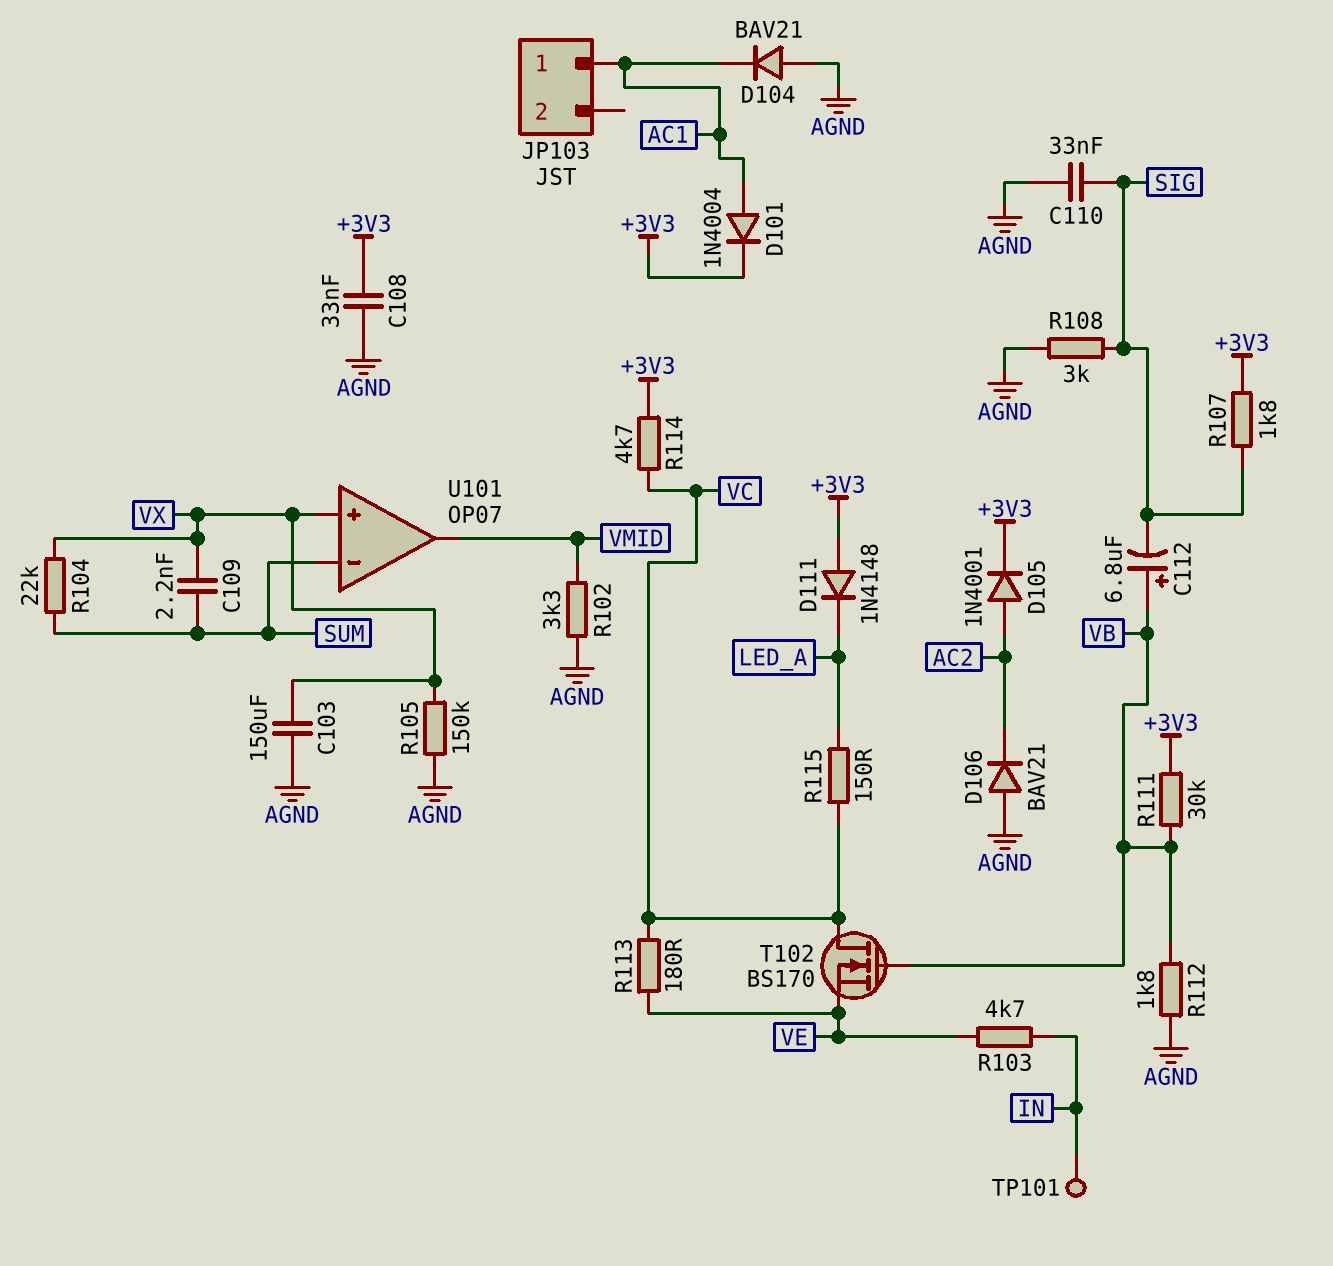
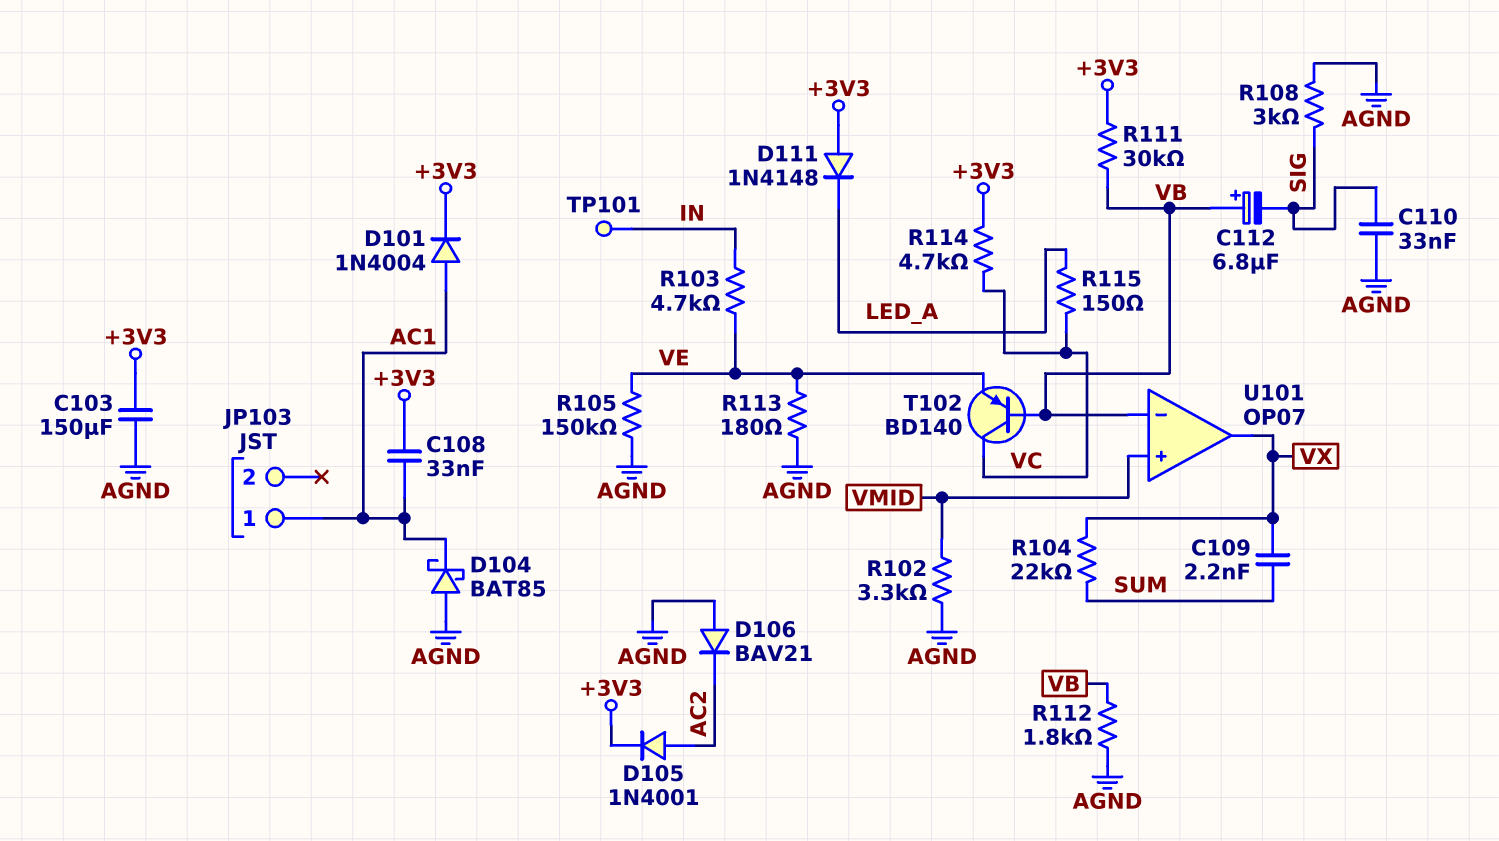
C103: 150uF (AGND, VX) -> 150uF (+3V3, AGND)
C108: 33nF (+3V3, AGND) -> 33nF (+3V3, AC1)
D104: diode BAV21 (A AGND, K AC1) -> schottky BAT85 (A AGND, K AC1)
R105: 150k (AGND, VX) -> 150k (AGND, VE)
R107: 1.8k (+3V3, SIG) -> none
R113: 180 (VC, VE) -> 180 (AGND, VE)
T102: NMOS BS170 (G VB, D VC, S VE) -> PNP BD140 (B VB, C VC, E VE)
U101 pin in+: VX -> VMID
U101 pin in-: SUM -> VB
U101 pin out: VMID -> VX

